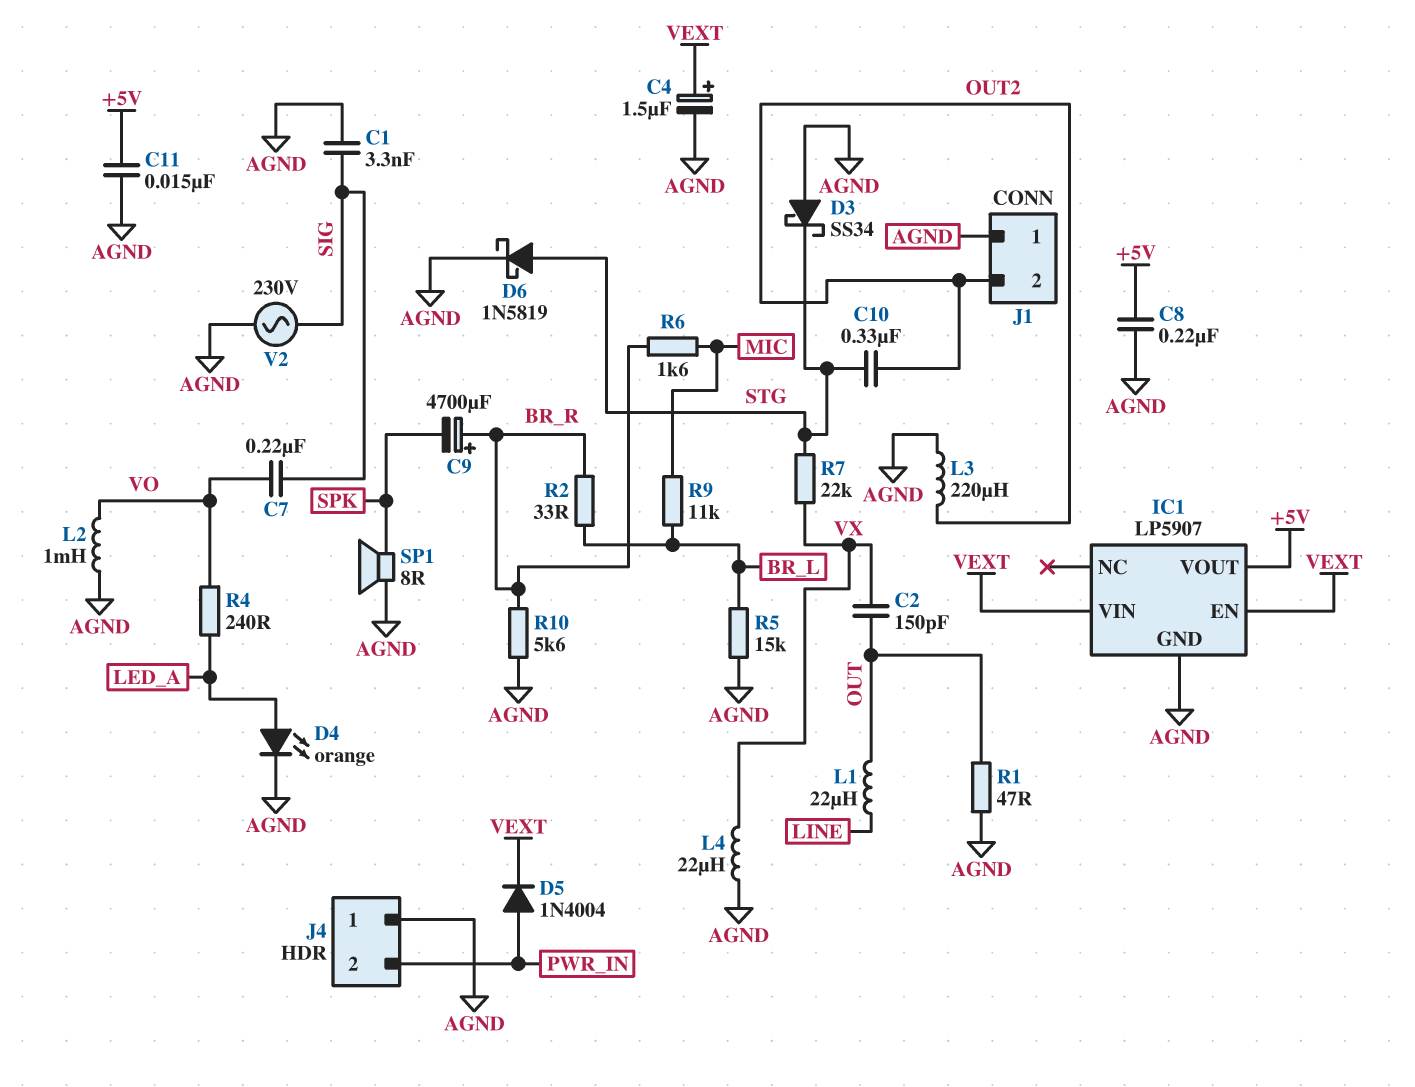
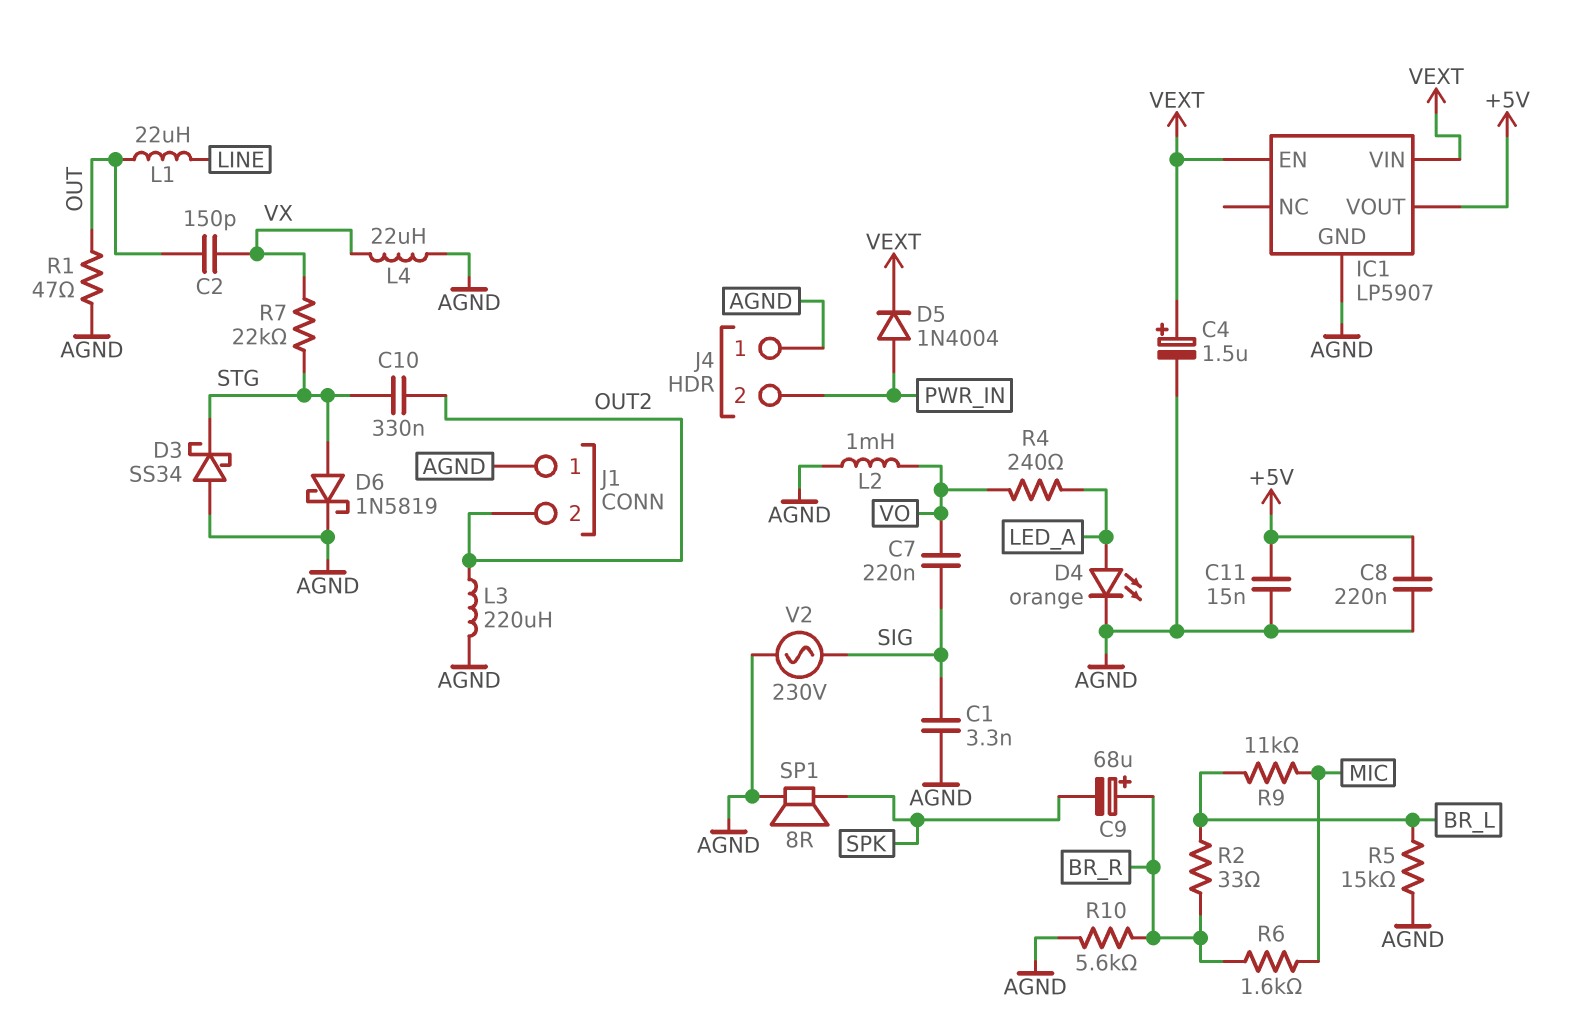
C9: 4700uF (plus BR_R, minus SPK) -> 68uF (plus BR_R, minus SPK)

